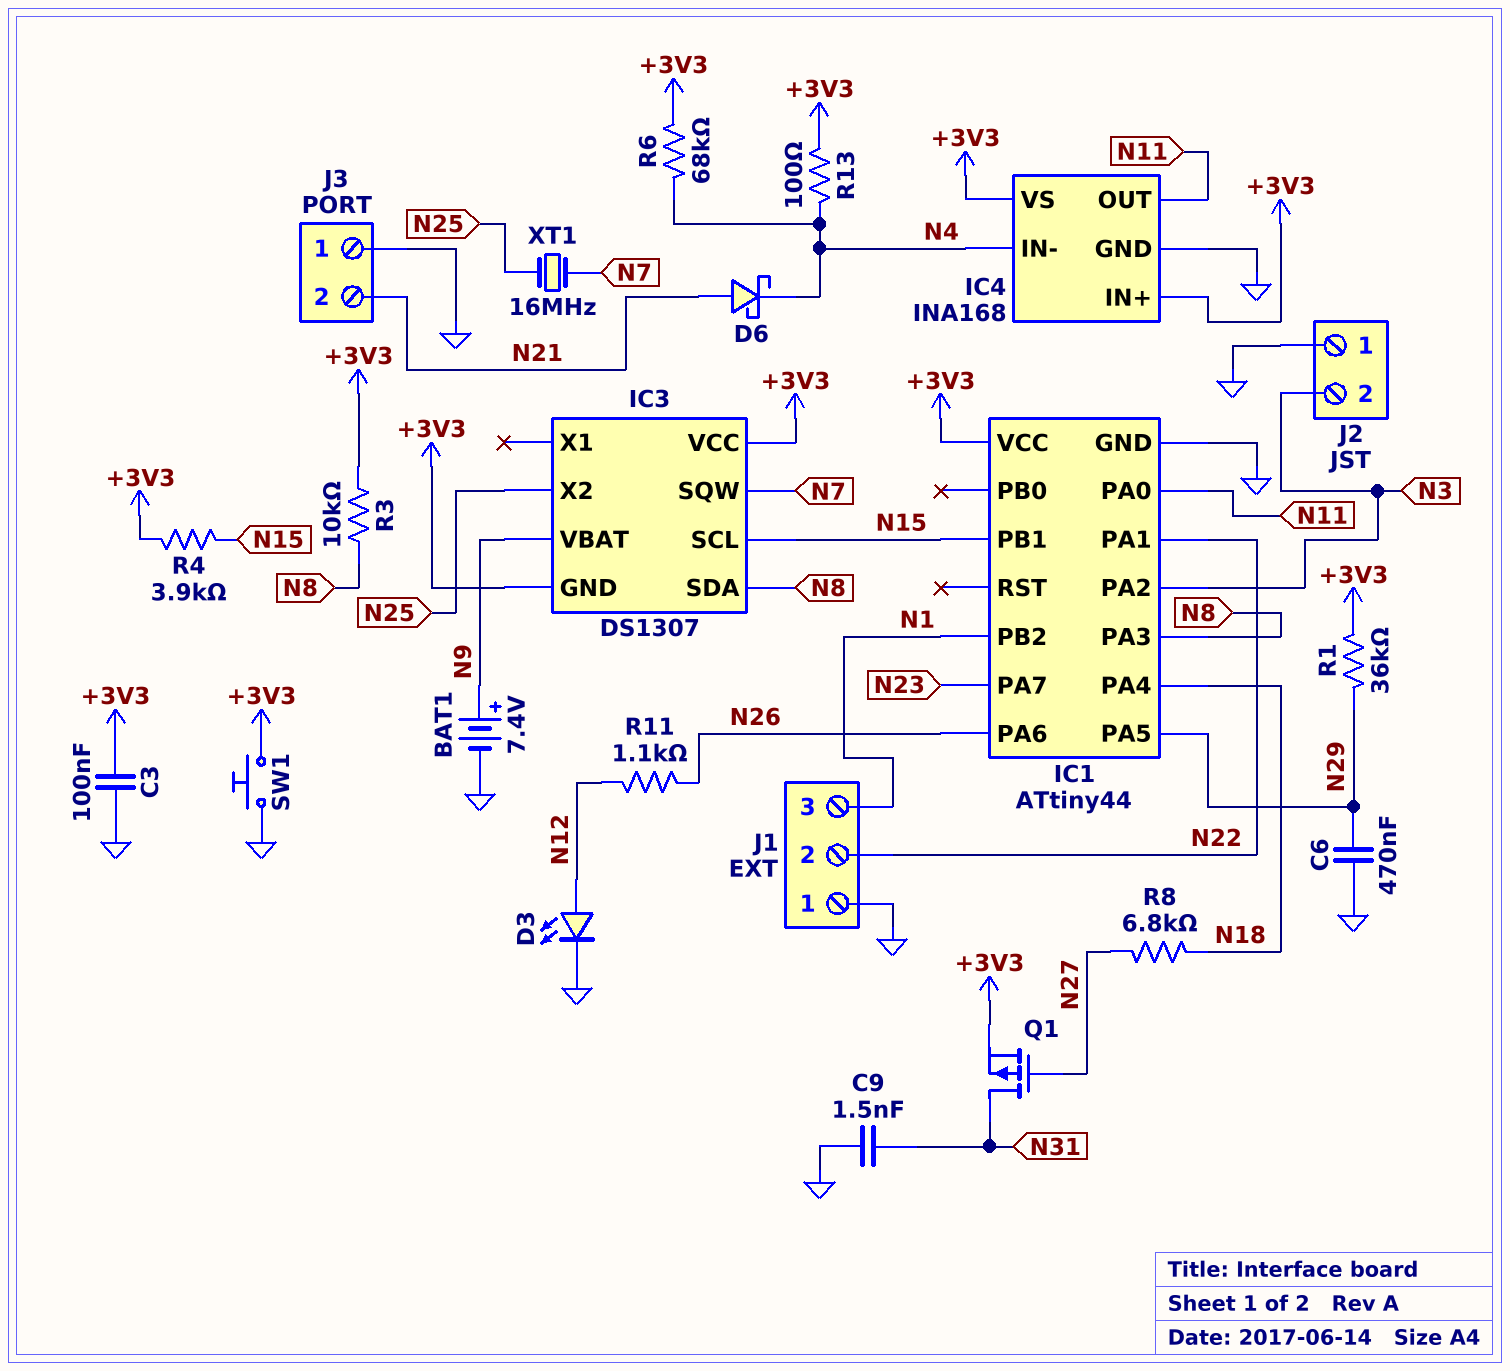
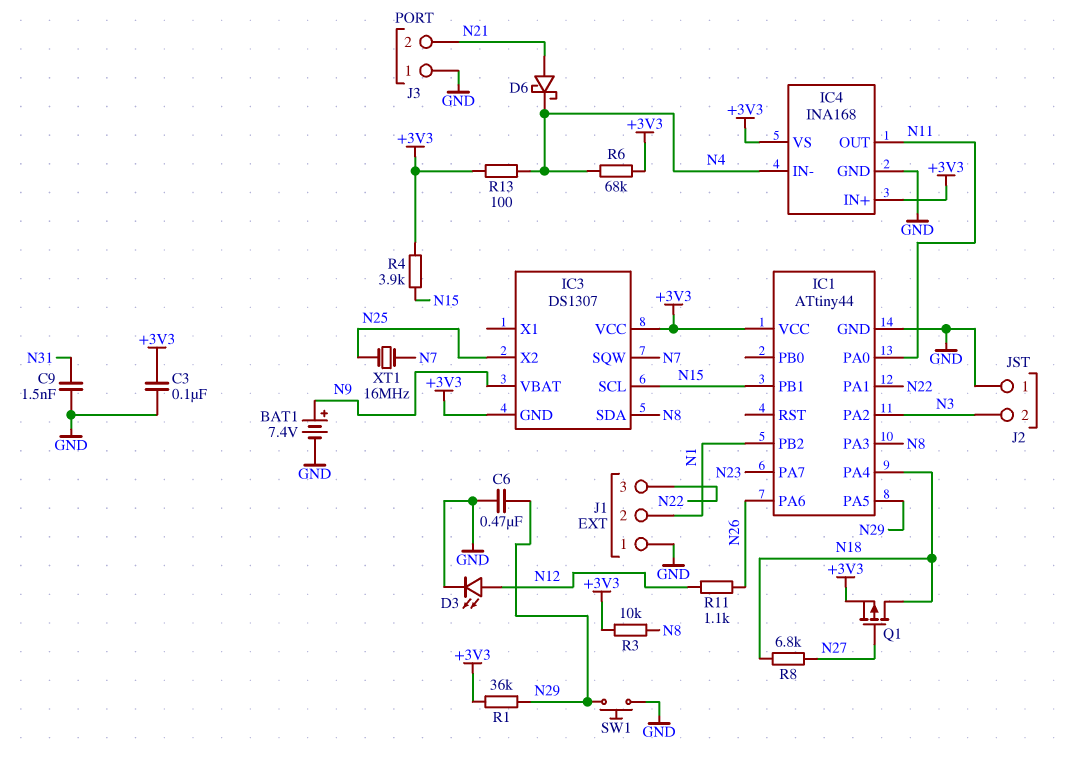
J1 pin 2: N22 -> N1
J1 pin 3: N1 -> N22
Q1: PMOS (G N27, D N31, S +3V3) -> PMOS (G N27, D N18, S +3V3)
SW1: button (+3V3, GND) -> button (GND, N29)

